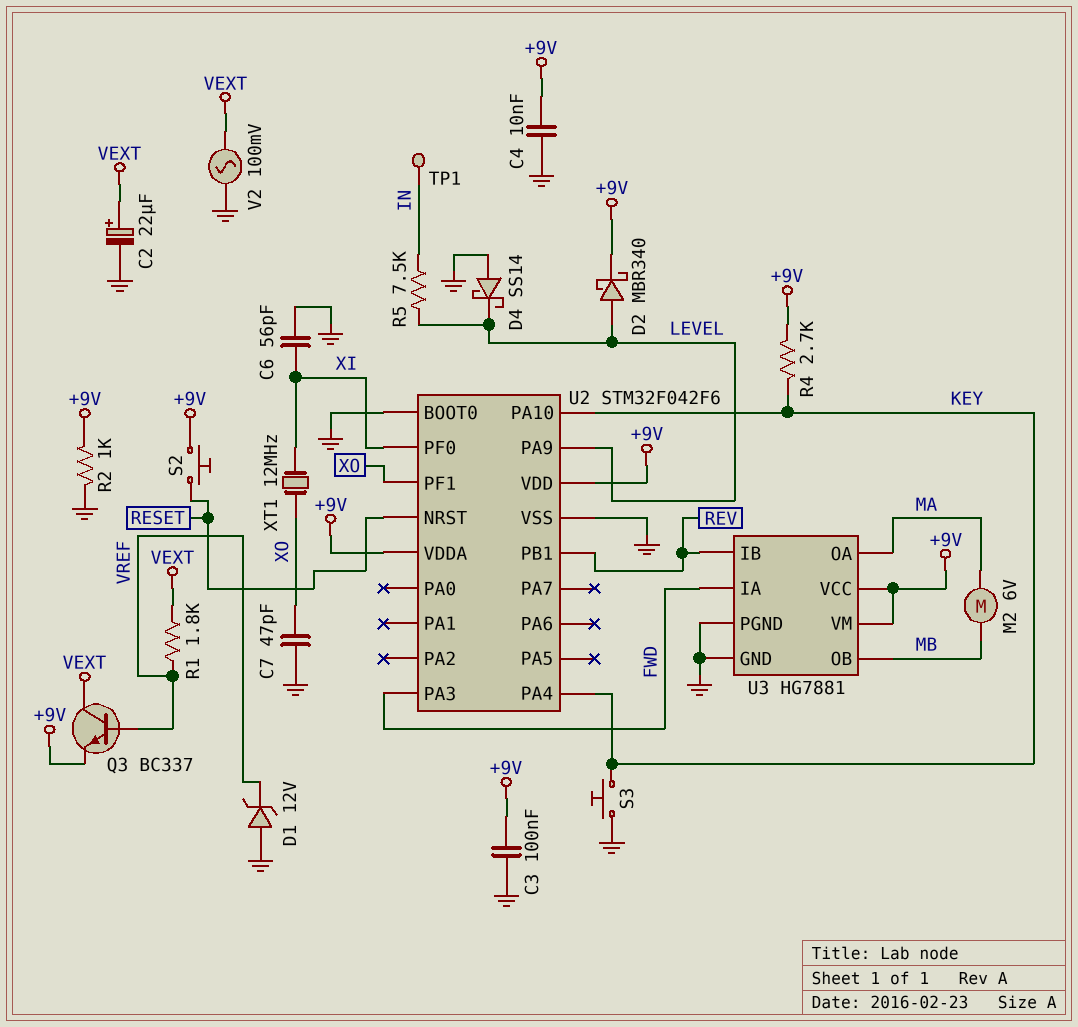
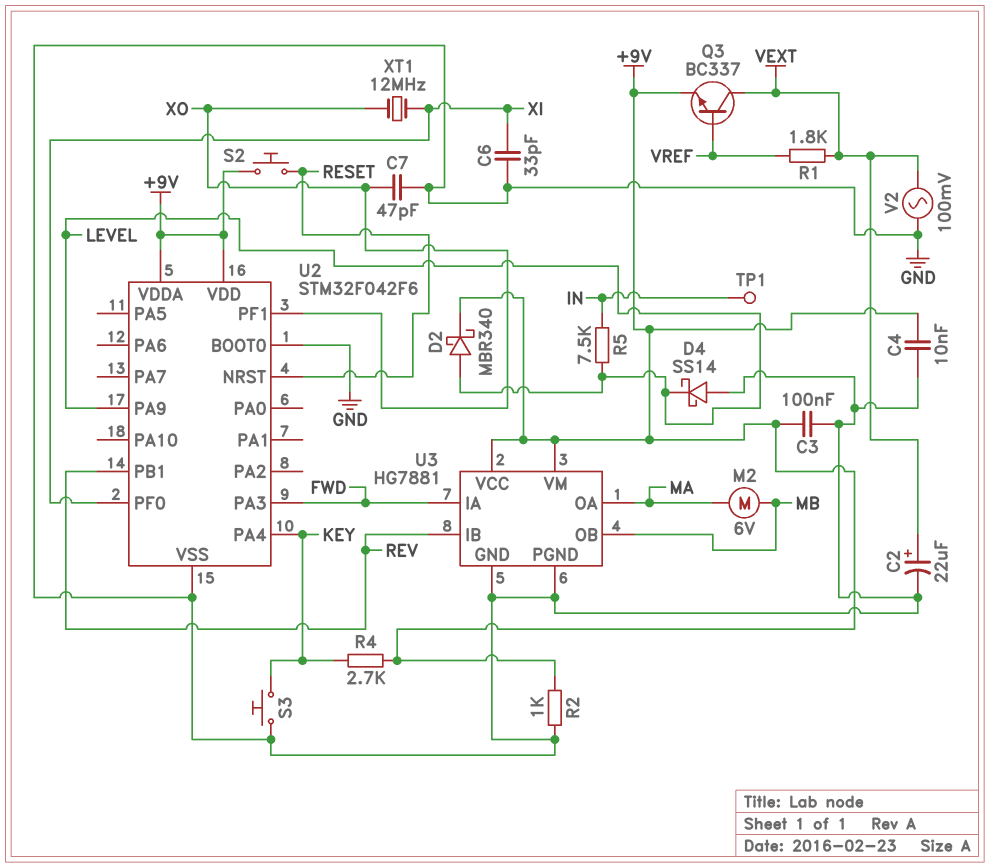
C6: 56pF (GND, XI) -> 33pF (GND, XI)
D1: zener 12V (A GND, K VREF) -> none
U2 pin PA10: KEY -> none

